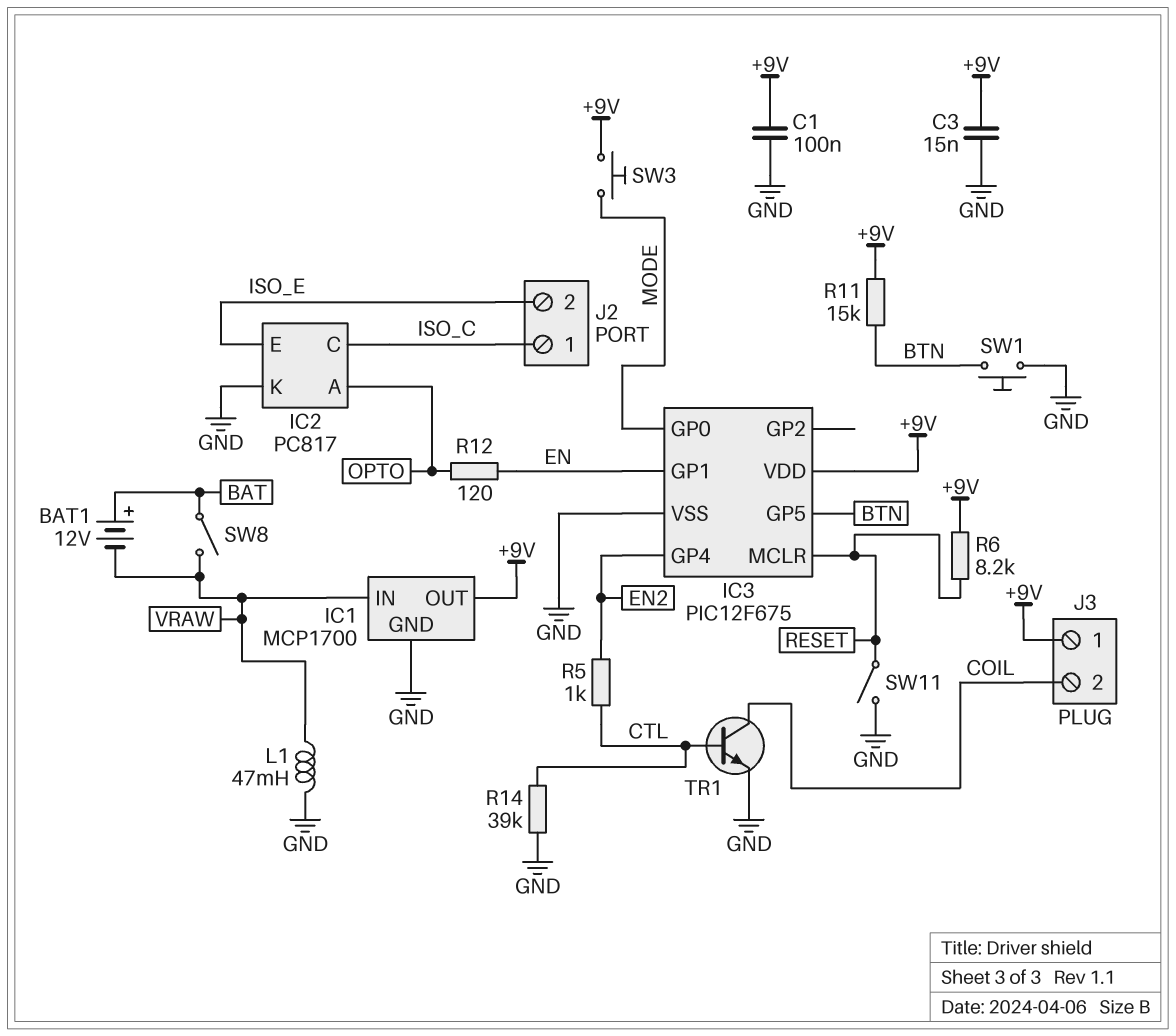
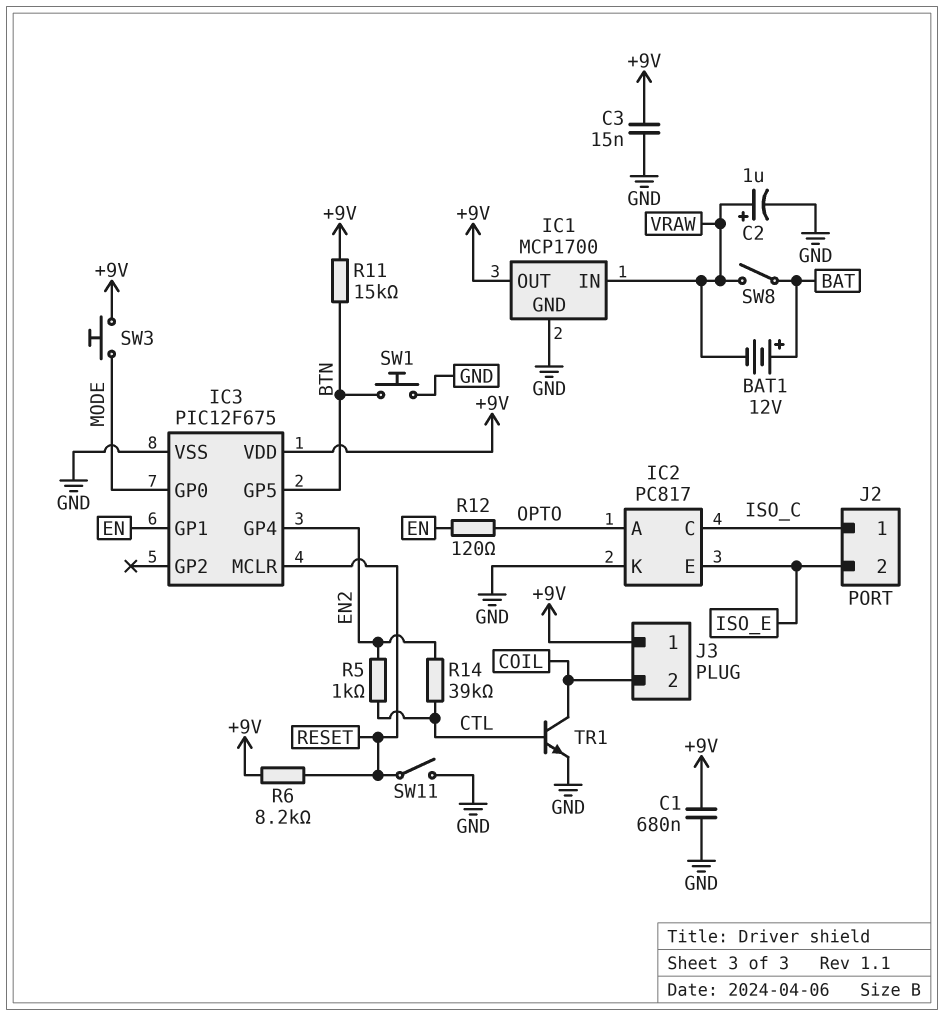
C1: 100nF (+9V, GND) -> 680nF (+9V, GND)
C2: none -> 1uF (plus VRAW, minus GND)
L1: 47mH (GND, VRAW) -> none
R14: 39k (CTL, GND) -> 39k (CTL, EN2)

